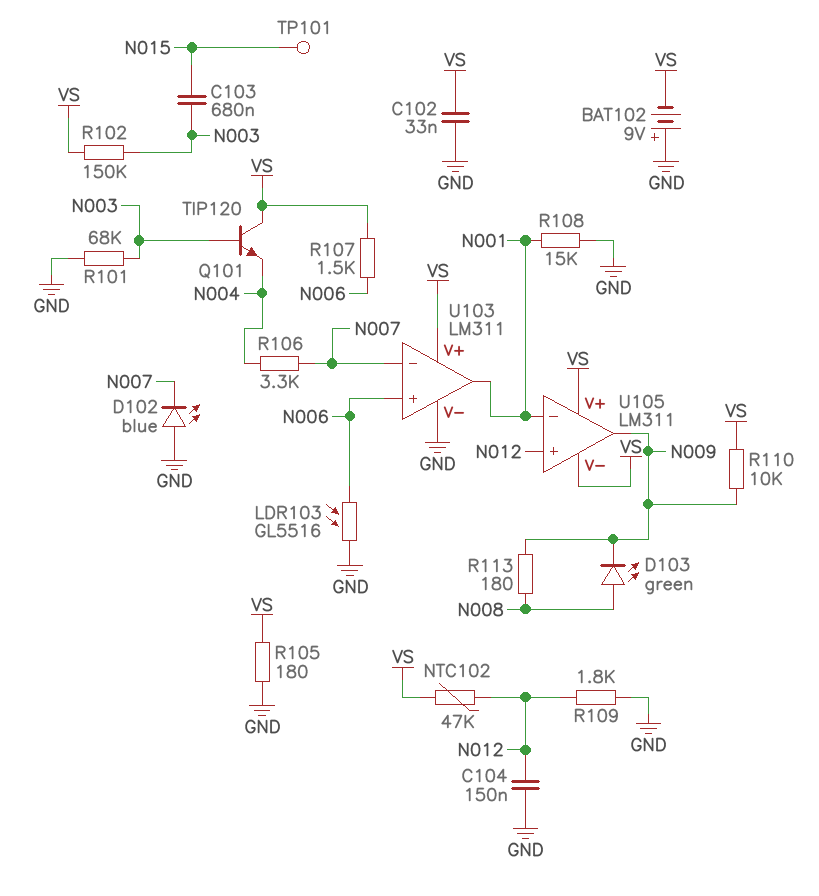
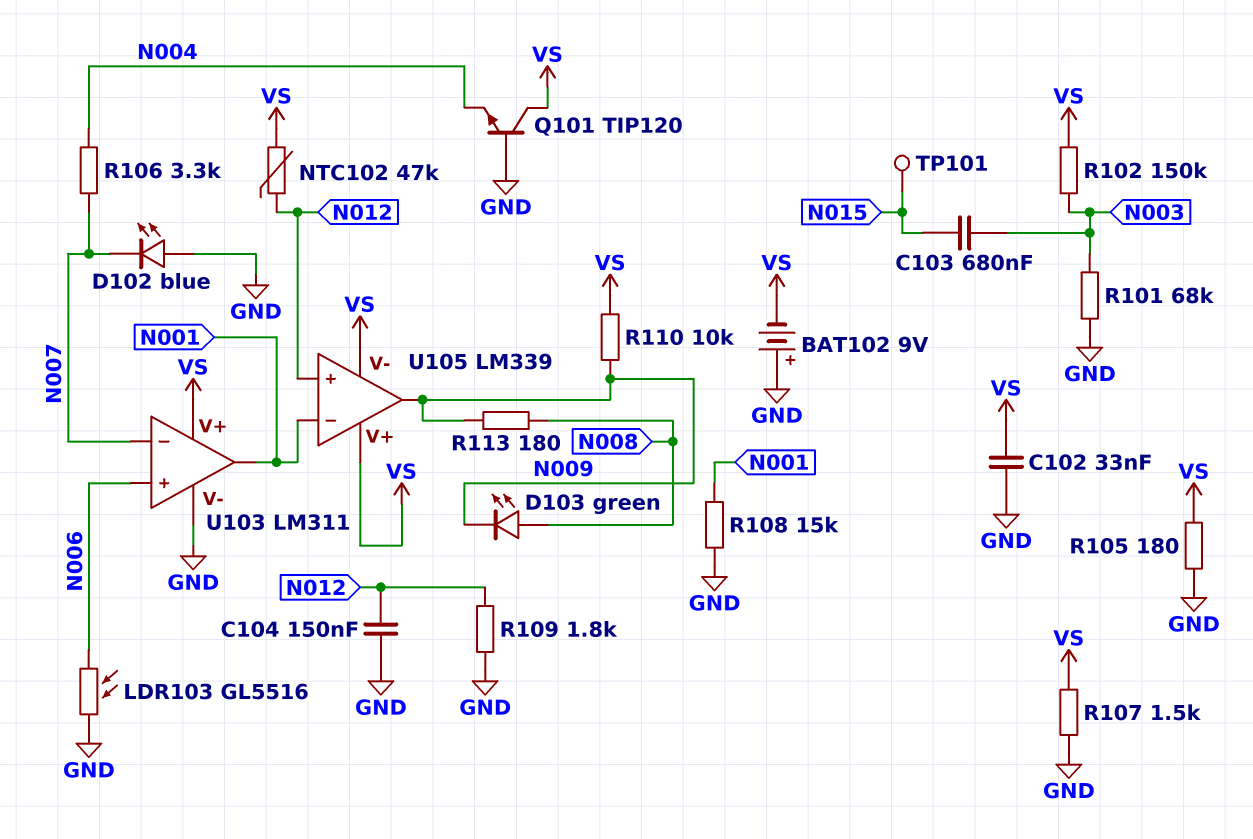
Q101: NPN TIP120 (B N003, C VS, E N004) -> NPN TIP120 (B GND, C VS, E N004)
R107: 1.5k (N006, VS) -> 1.5k (GND, VS)
U105: LM311 -> LM339

